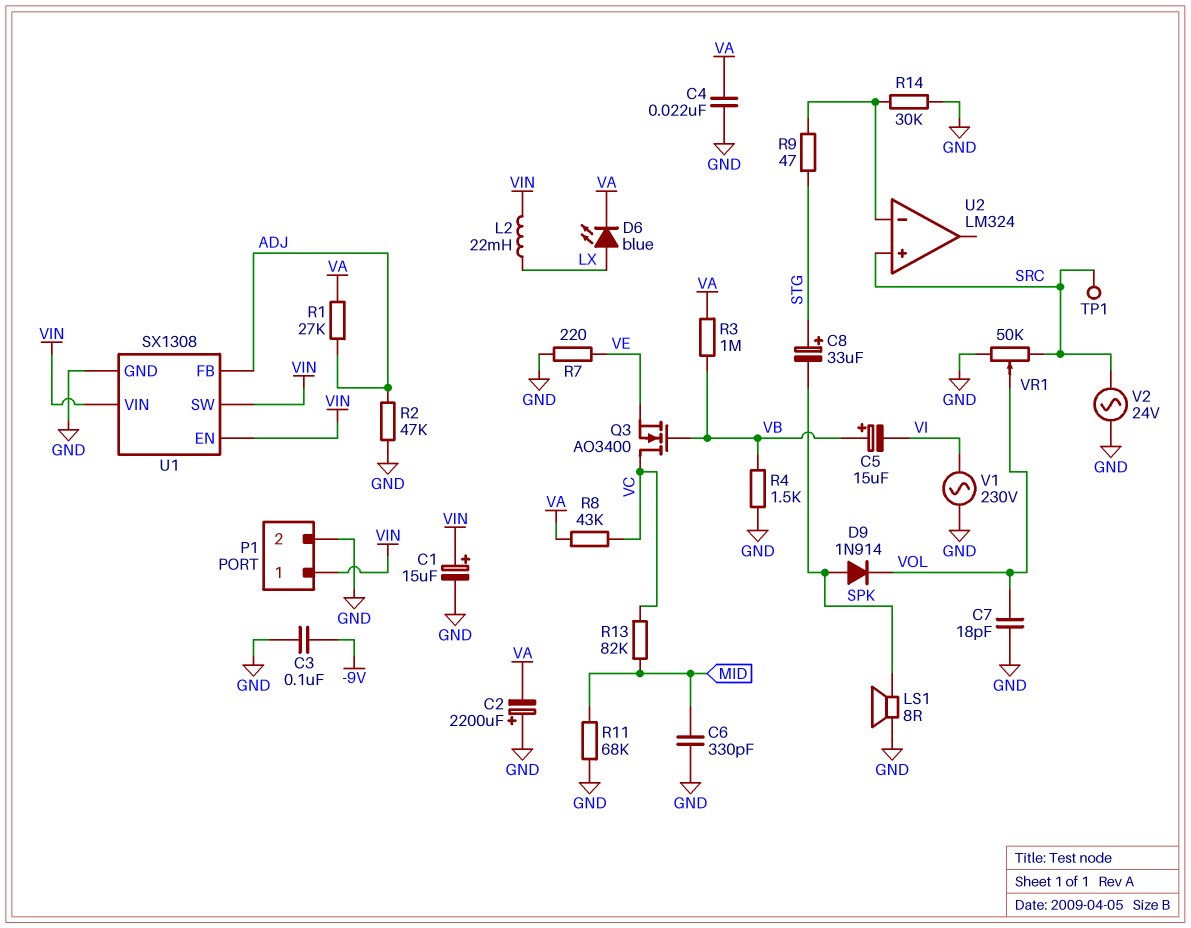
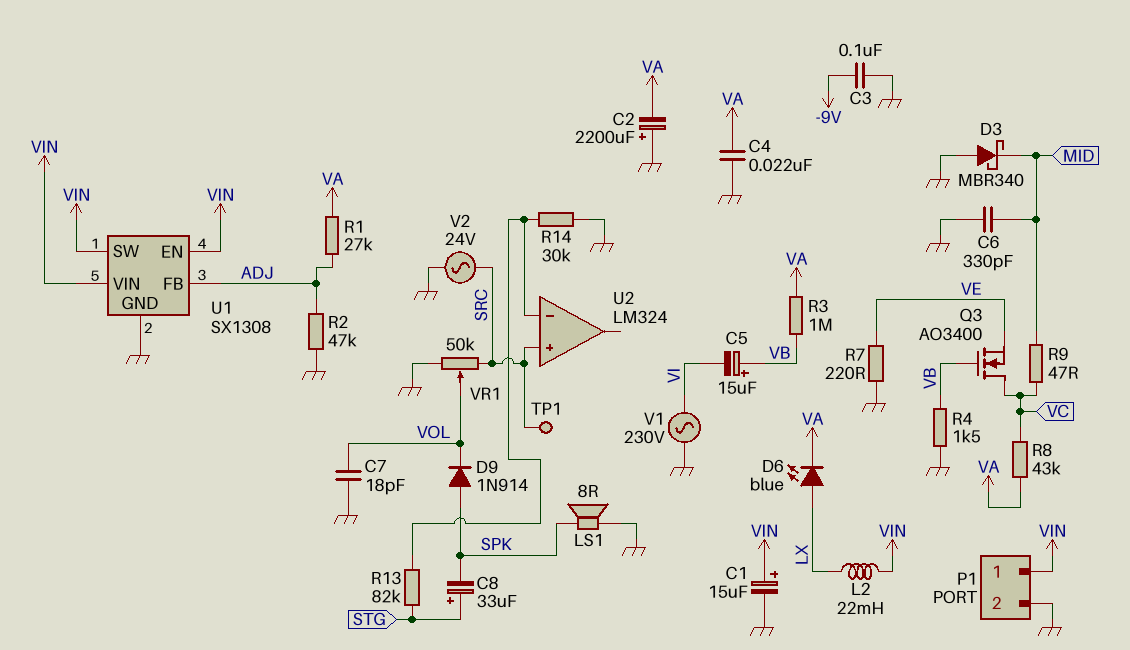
D3: none -> schottky MBR340 (A GND, K MID)
R9: 47 (STG, U2/in-) -> 47 (MID, VC)
R11: 68k (GND, MID) -> none
R13: 82k (MID, VC) -> 82k (STG, U2/in-)

